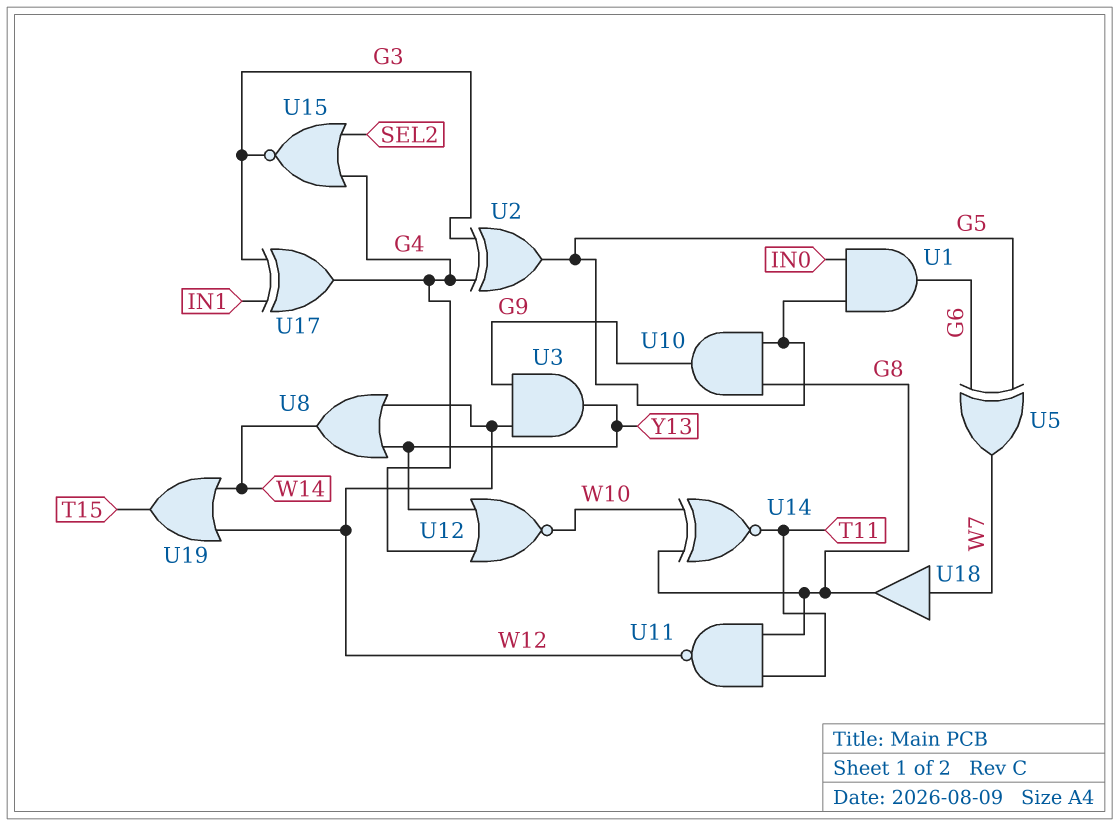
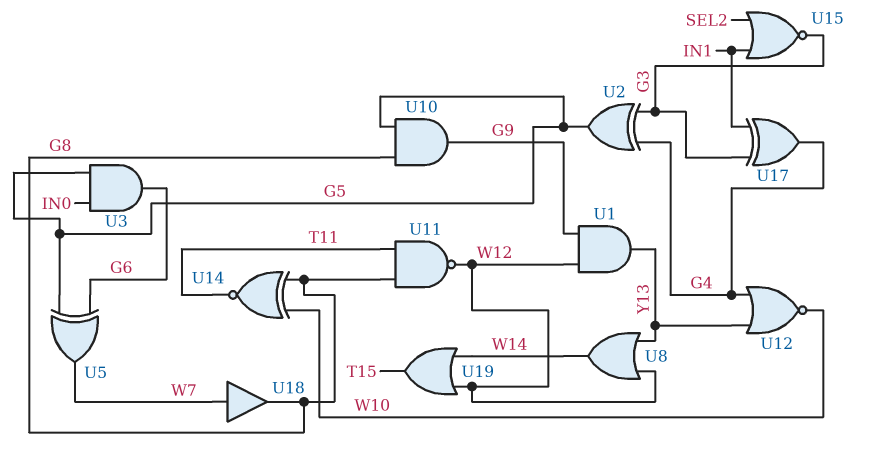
U1: AND (in G5, in IN0, out G6) -> AND (in G9, in W12, out Y13)
U3: AND (in G9, in W12, out Y13) -> AND (in G5, in IN0, out G6)
U15: NOR (in G4, in SEL2, out G3) -> NOR (in IN1, in SEL2, out G3)

